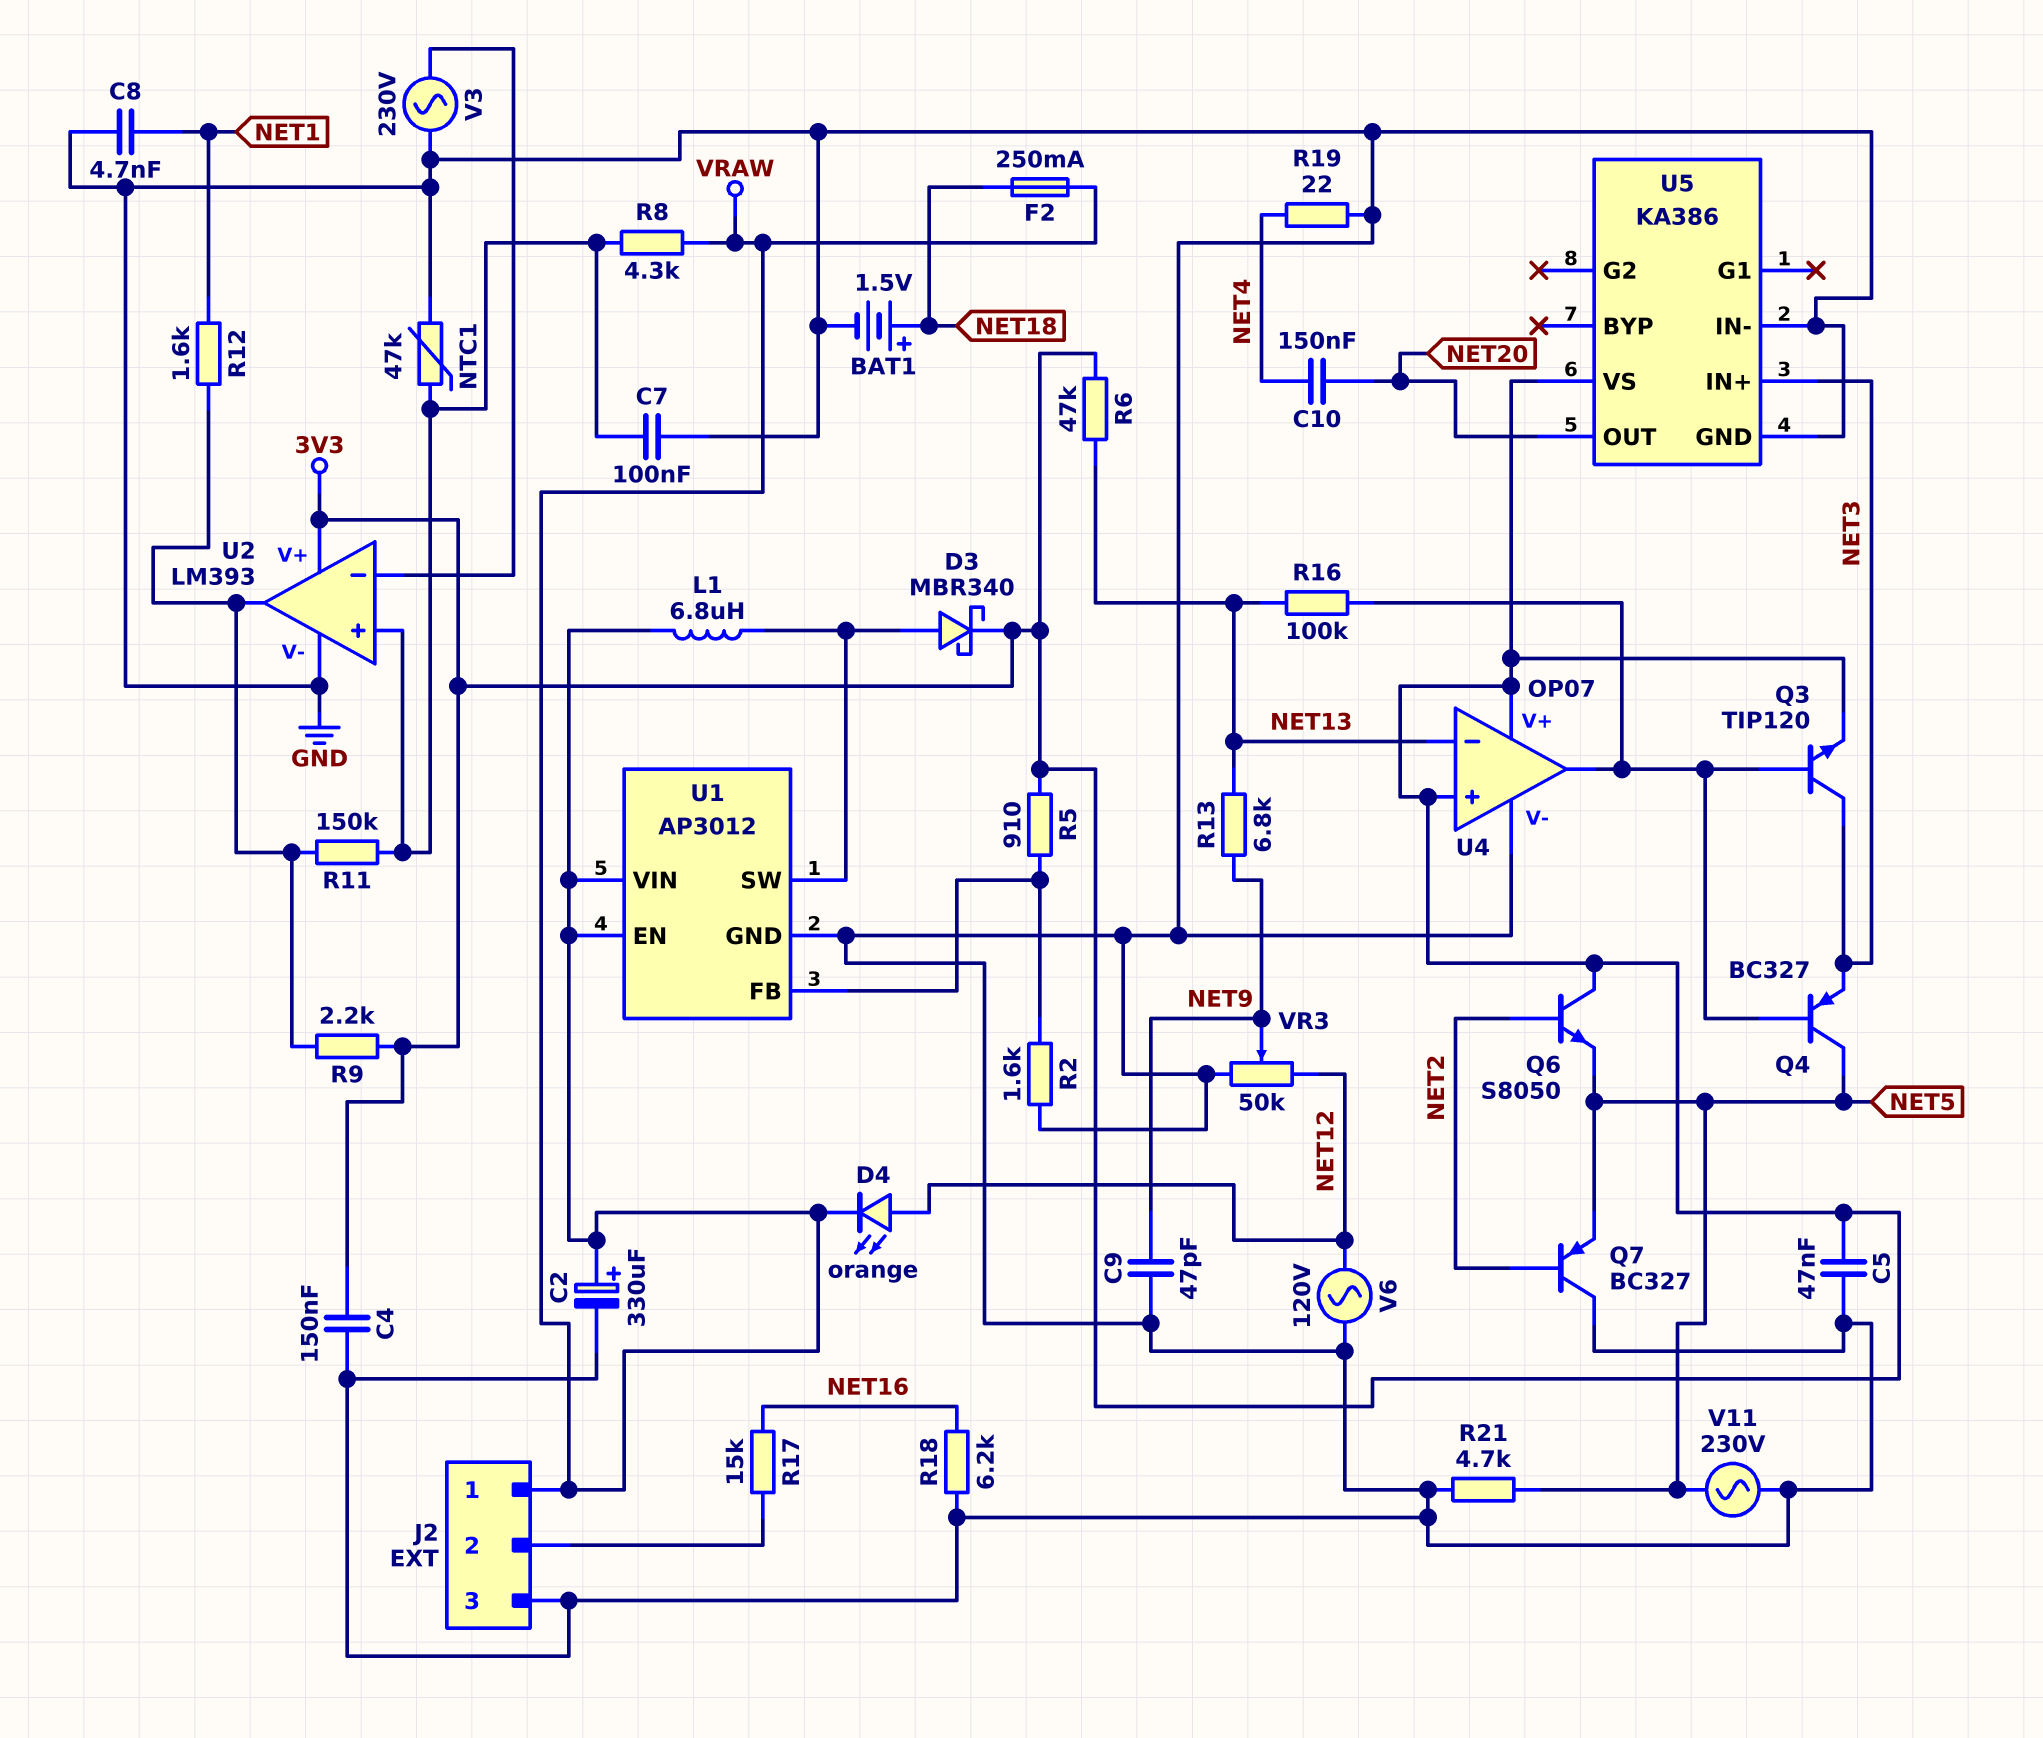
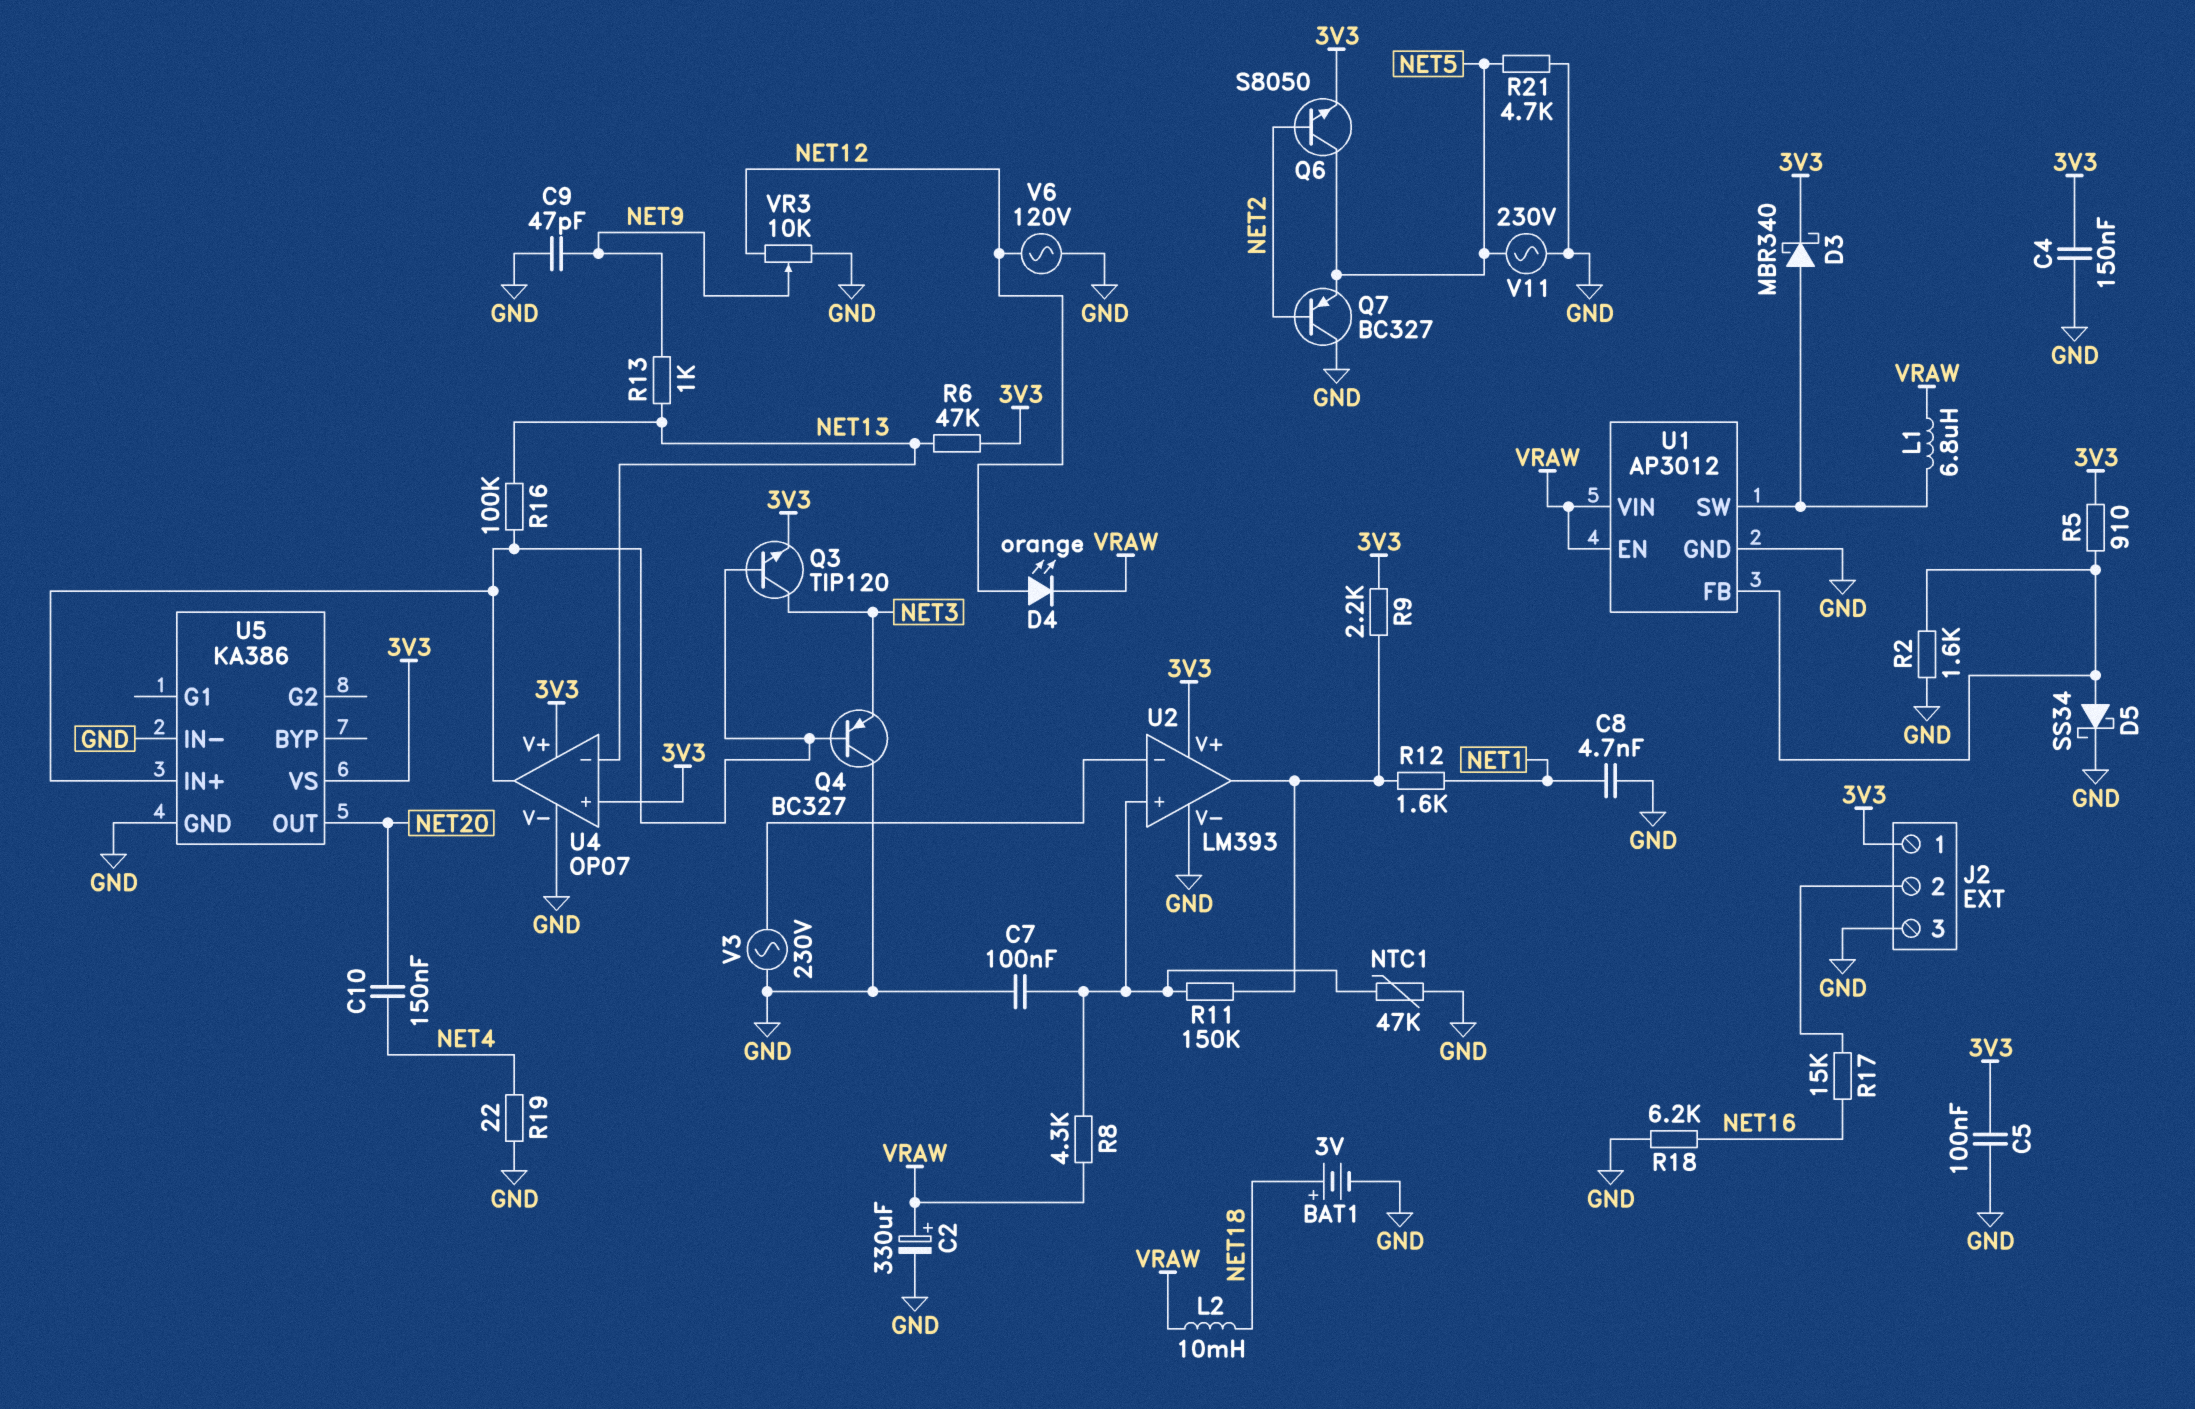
BAT1: 1.5V (plus NET18, minus GND) -> 3V (plus NET18, minus GND)
C5: 47nF (3V3, GND) -> 100nF (3V3, GND)
D5: none -> schottky SS34 (A U1/FB, K GND)
F2: 250mA (NET18, VRAW) -> none
J2 pin 1: VRAW -> 3V3
L2: none -> 10mH (NET18, VRAW)
Q4: PNP BC327 (B U4/out, C NET5, E NET3) -> PNP BC327 (B U4/out, C GND, E NET3)
Q6: NPN S8050 (B NET2, C 3V3, E NET5) -> NPN S8050 (B NET2, C NET5, E 3V3)
R13: 6.8k (NET9, NET13) -> 1k (NET9, NET13)
U5 pin IN+: NET3 -> U4/out
VR3: 50k (GND, NET12, wiper NET9) -> 10k (GND, NET12, wiper NET9)

